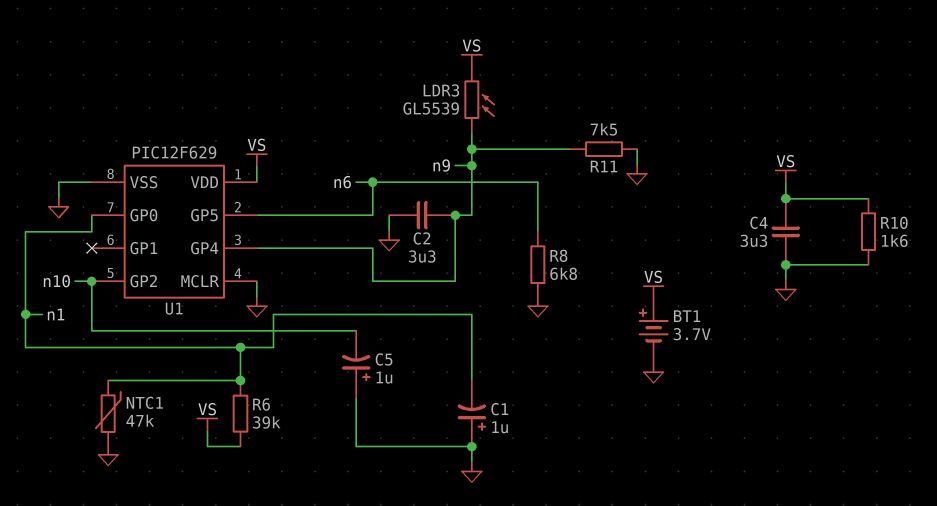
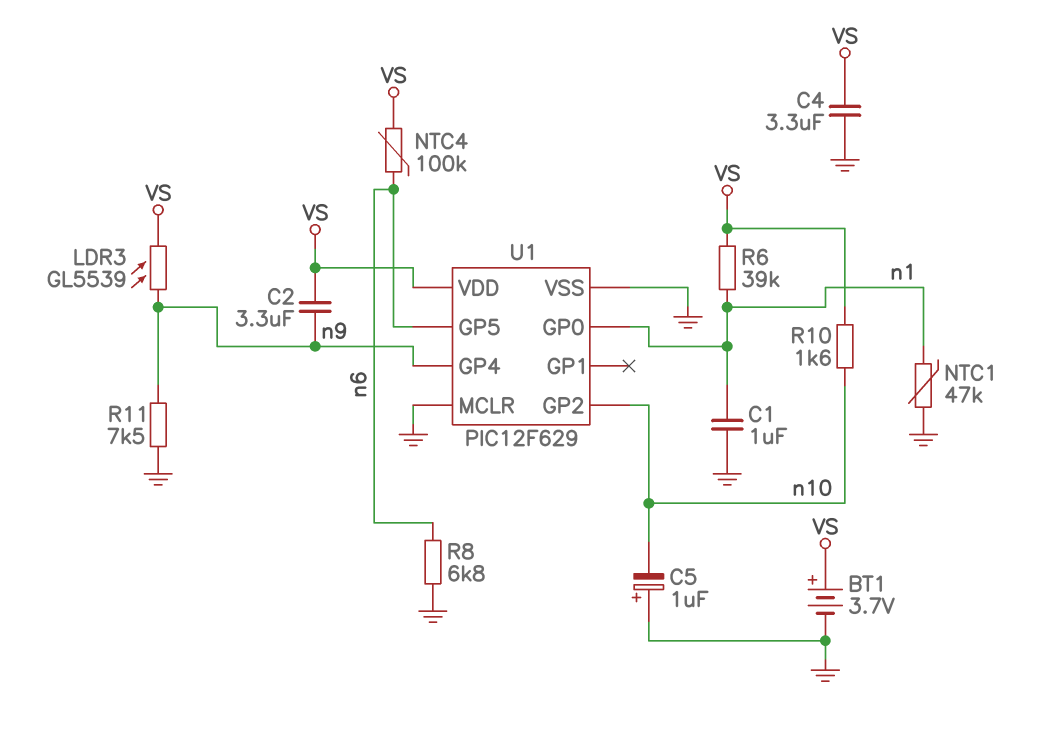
C1: 1uF (plus GND, minus n1) -> 1uF (GND, n1)
C2: 3.3uF (GND, n9) -> 3.3uF (VS, n9)
NTC4: none -> 100k (VS, n6)
R10: 1.6k (GND, VS) -> 1.6k (VS, n10)

